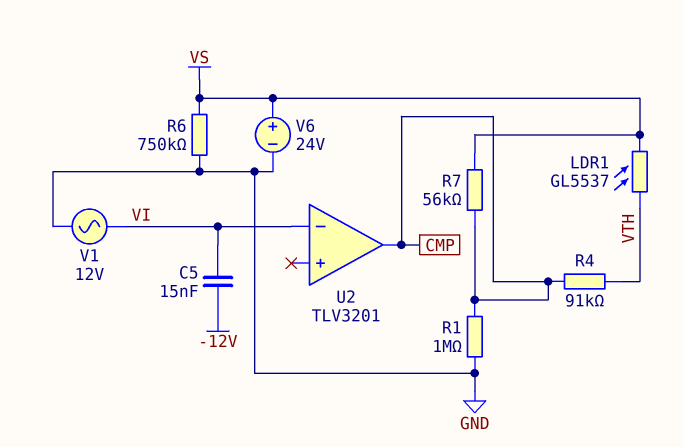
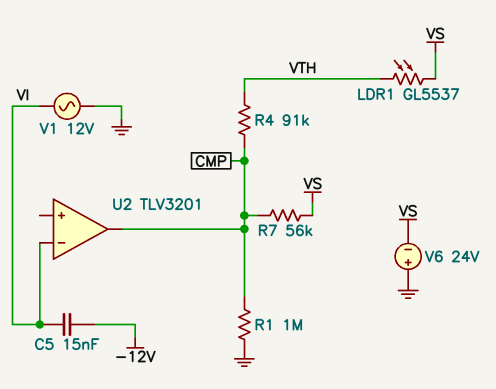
R6: 750k (GND, VS) -> none
V6: 24V (plus VS, minus GND) -> 24V (plus GND, minus VS)

